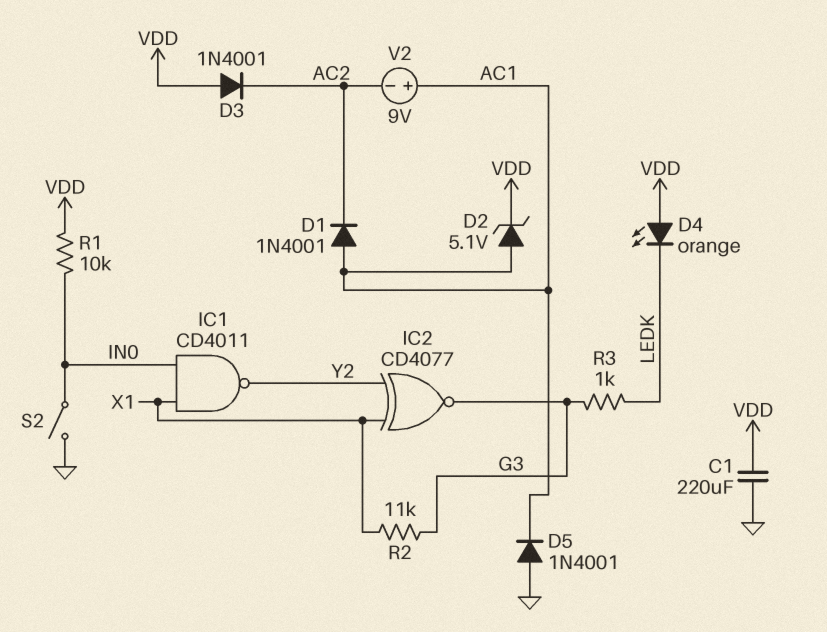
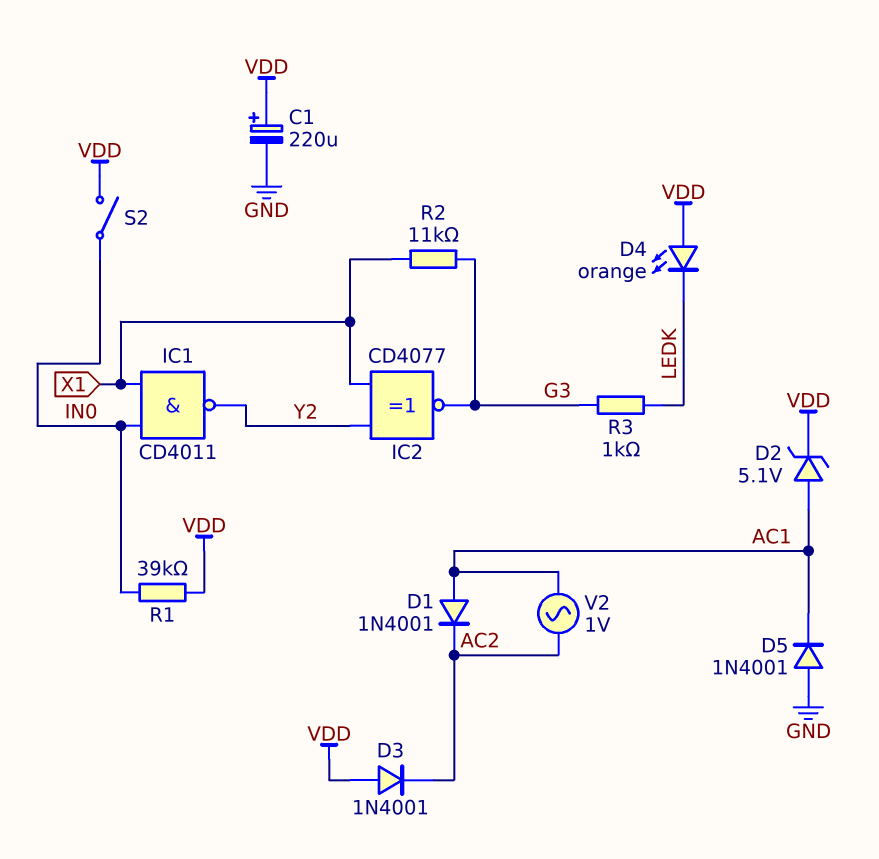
C1: 220uF (GND, VDD) -> 220uF (plus VDD, minus GND)
R1: 10k (IN0, VDD) -> 39k (IN0, VDD)
S2: switch (GND, IN0) -> switch (IN0, VDD)
V2: 9V (plus AC1, minus AC2) -> AC 1V (AC1, AC2)

